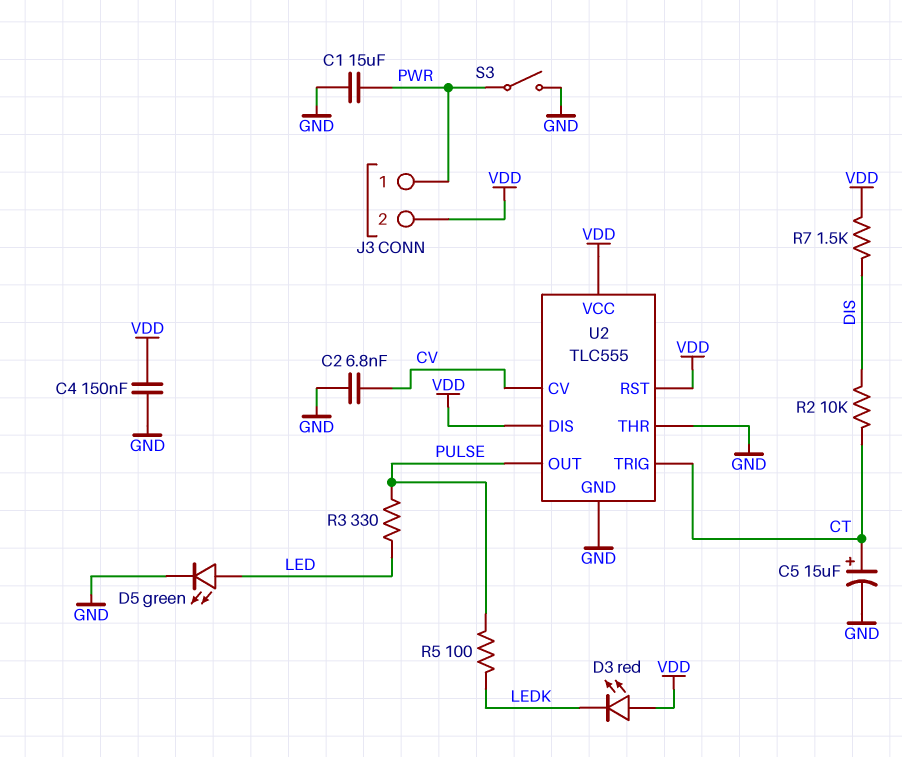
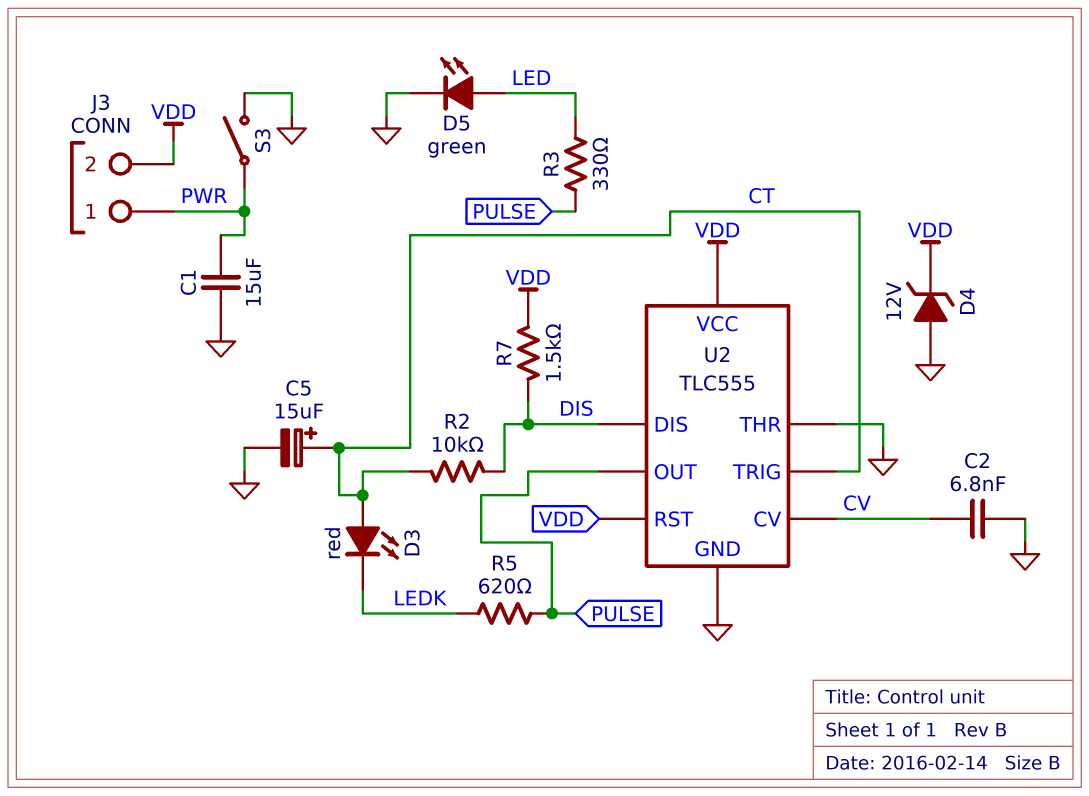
C4: 150nF (GND, VDD) -> none
D3: LED red (A VDD, K LEDK) -> LED red (A CT, K LEDK)
D4: none -> zener 12V (A GND, K VDD)
R5: 100 (LEDK, PULSE) -> 620 (LEDK, PULSE)
U2 pin DIS: VDD -> DIS

